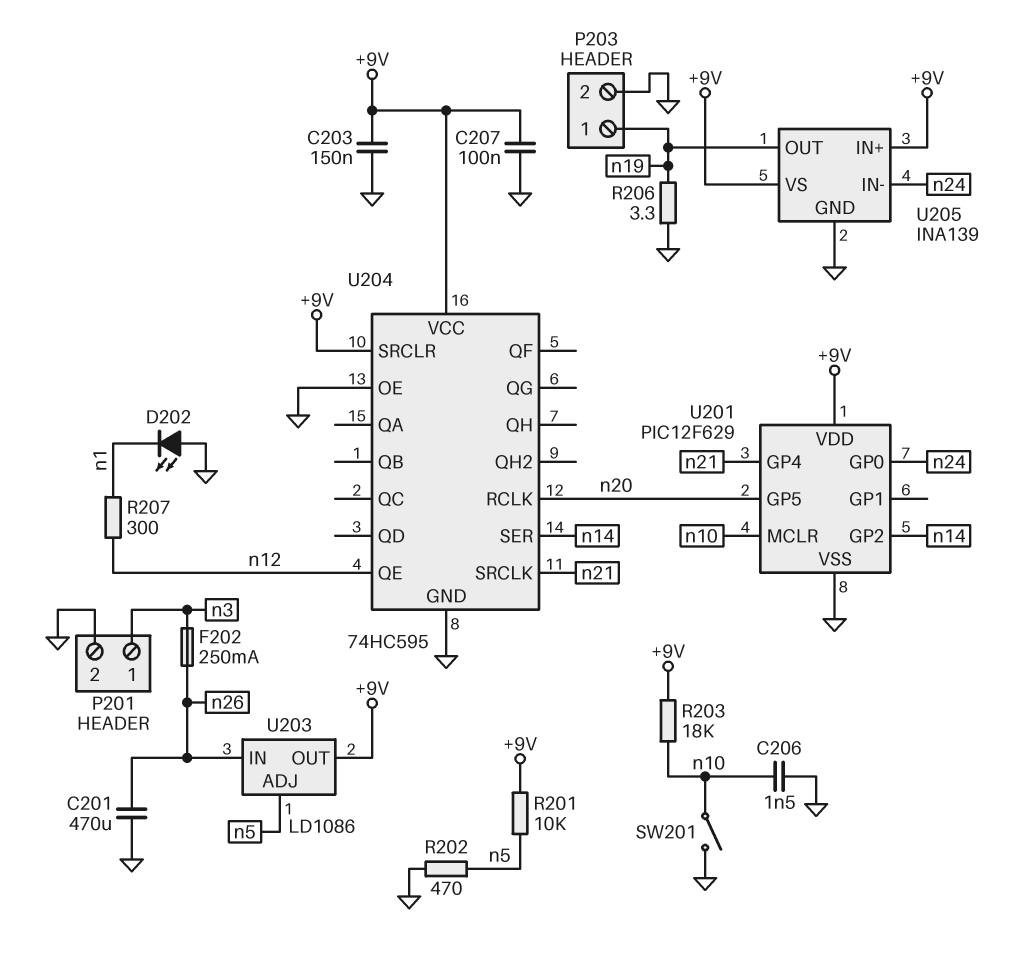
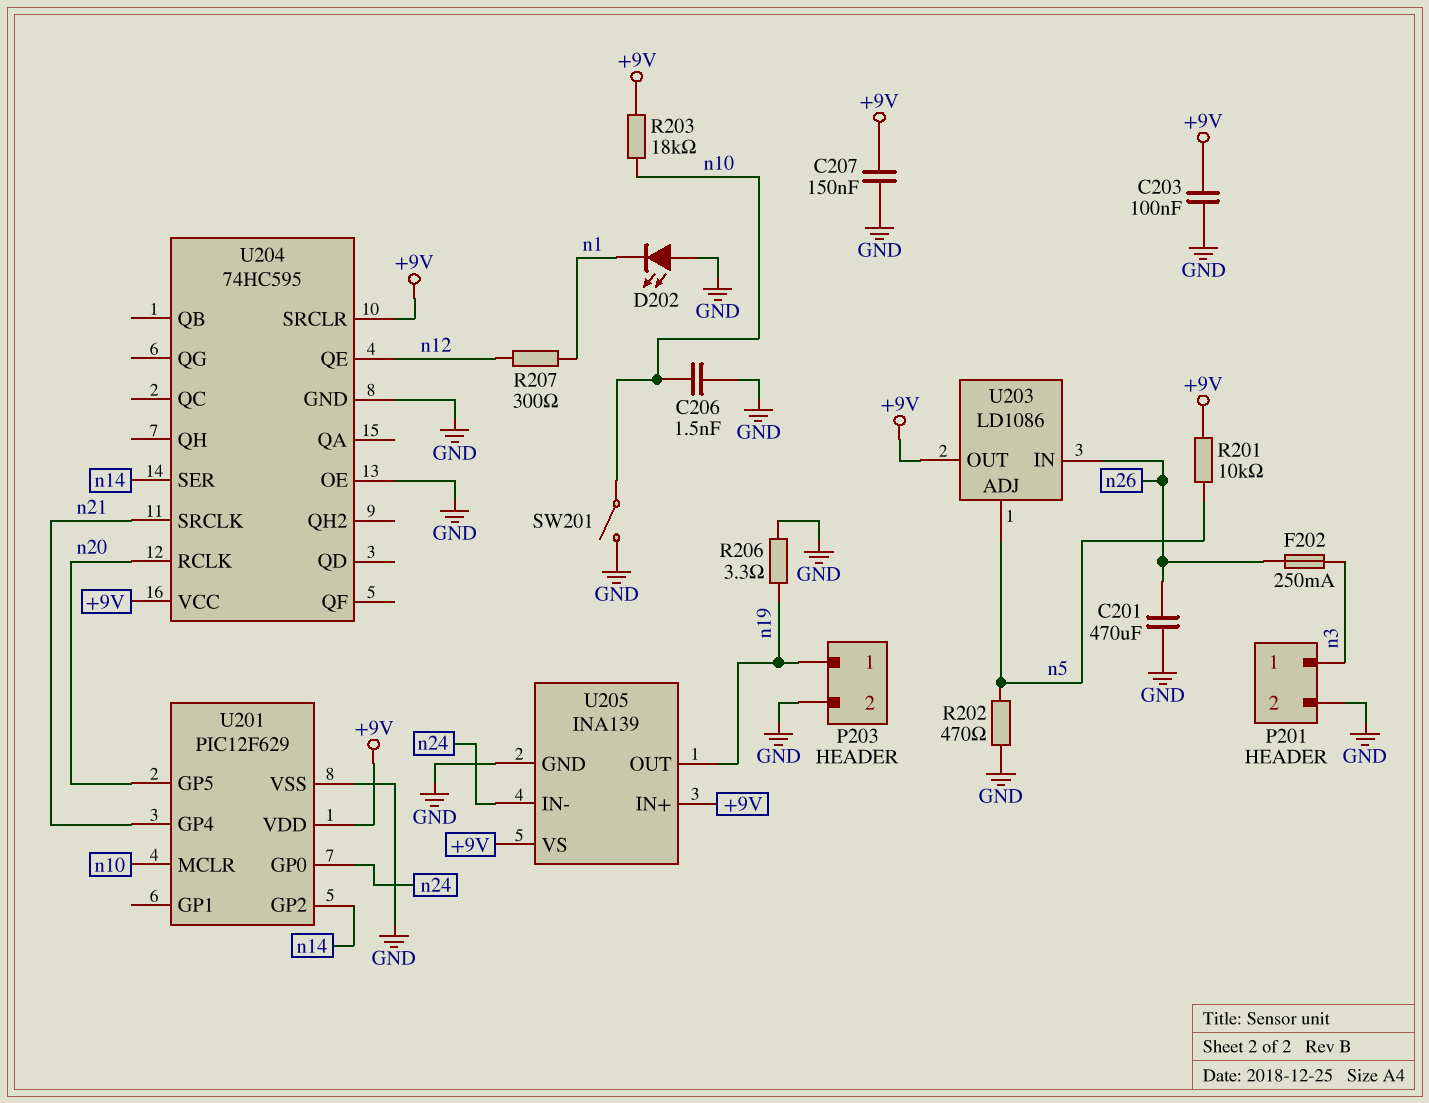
C203: 150nF (+9V, GND) -> 100nF (+9V, GND)
C207: 100nF (+9V, GND) -> 150nF (+9V, GND)

